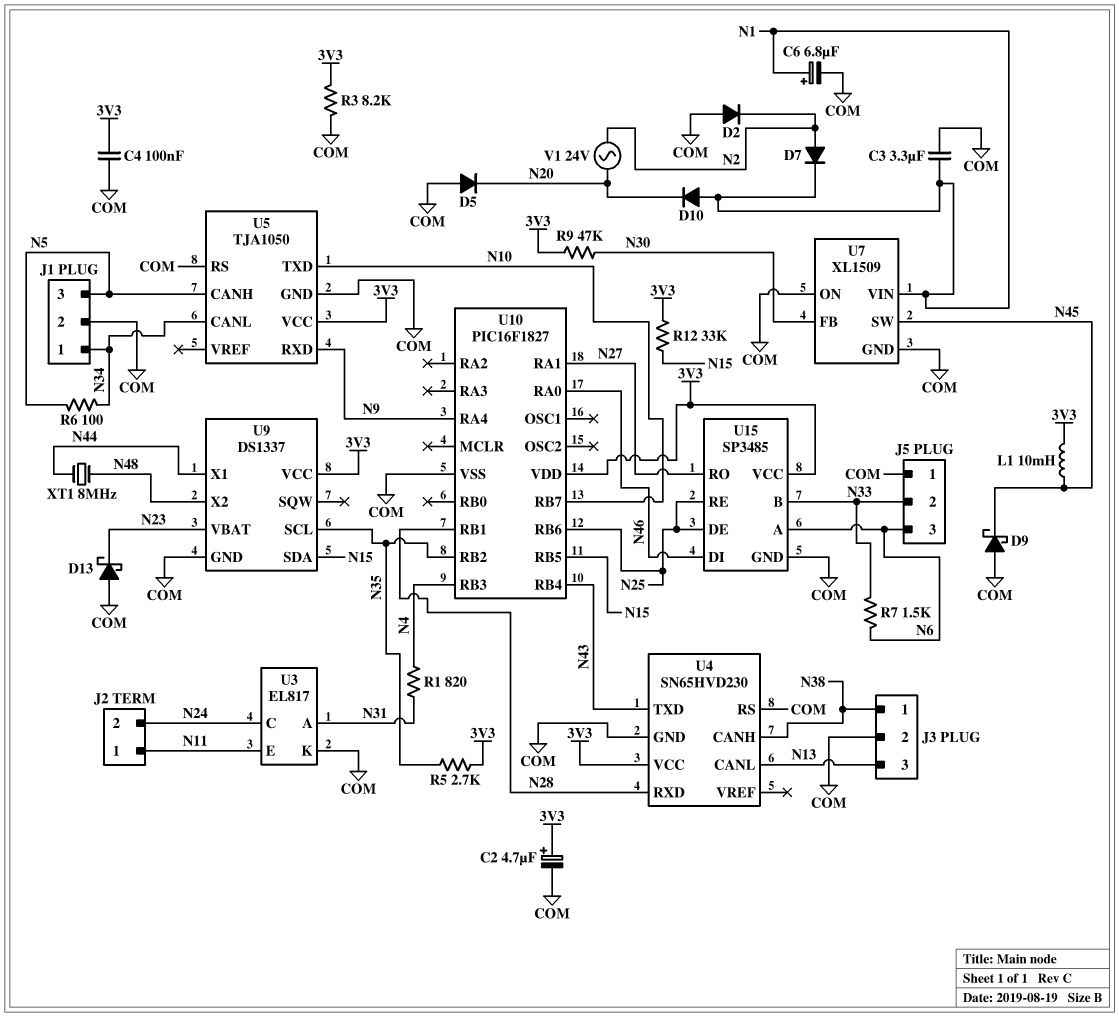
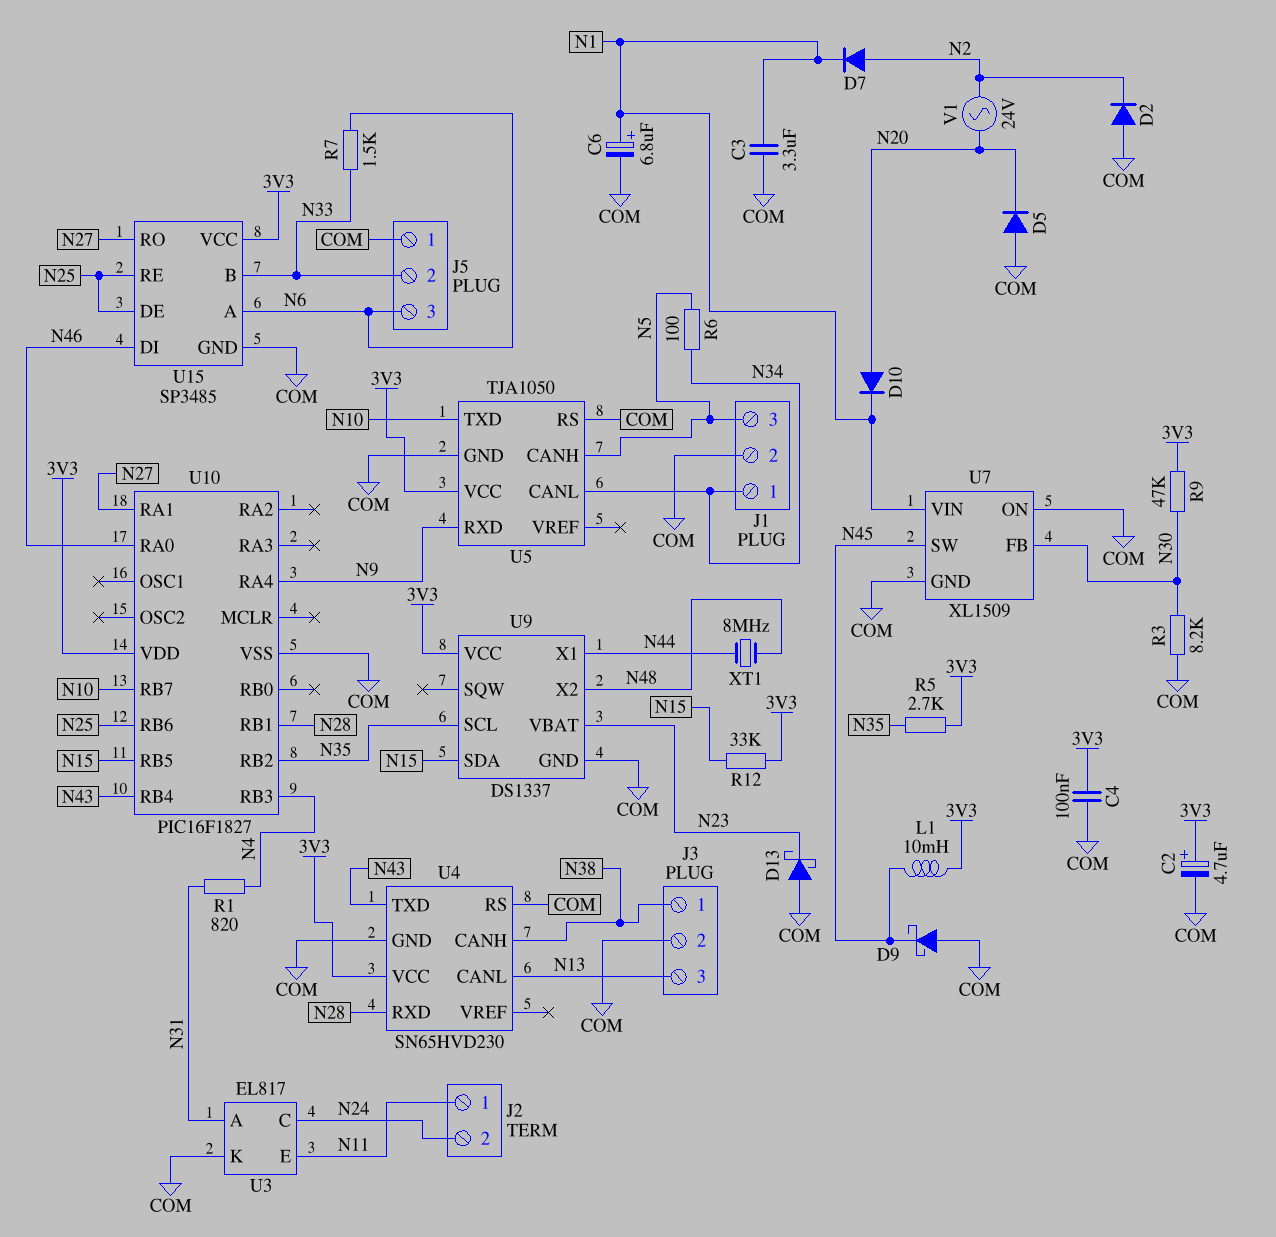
D10: diode (A N1, K N20) -> diode (A N20, K N1)
R3: 8.2k (3V3, COM) -> 8.2k (COM, N30)

